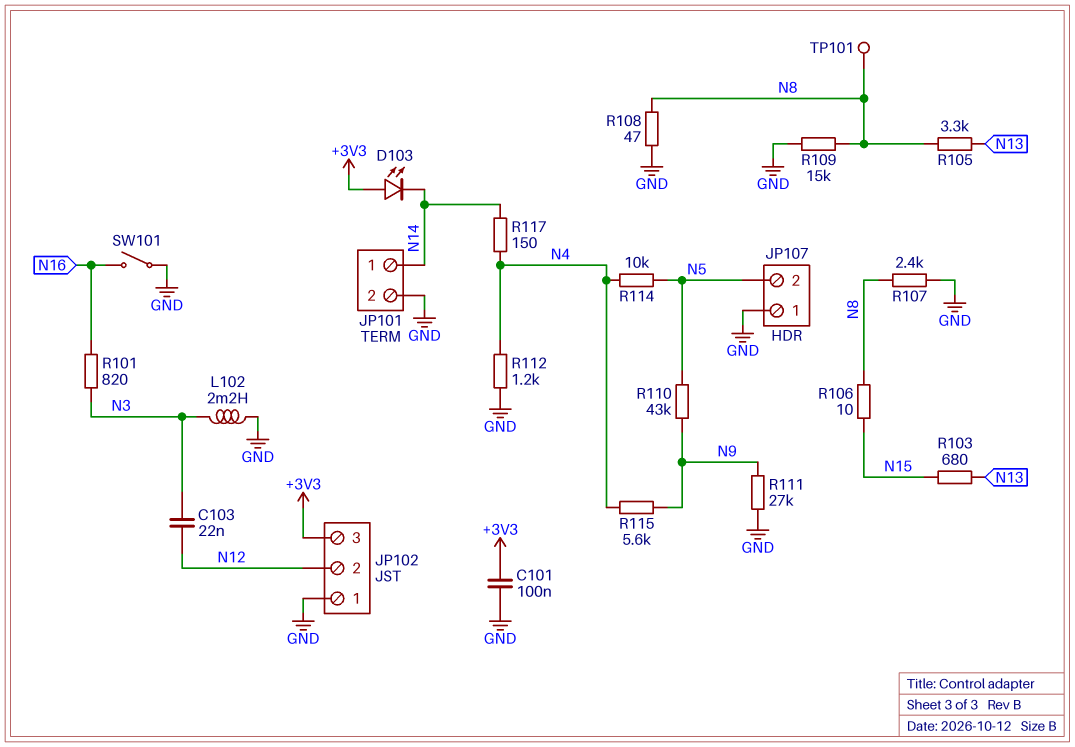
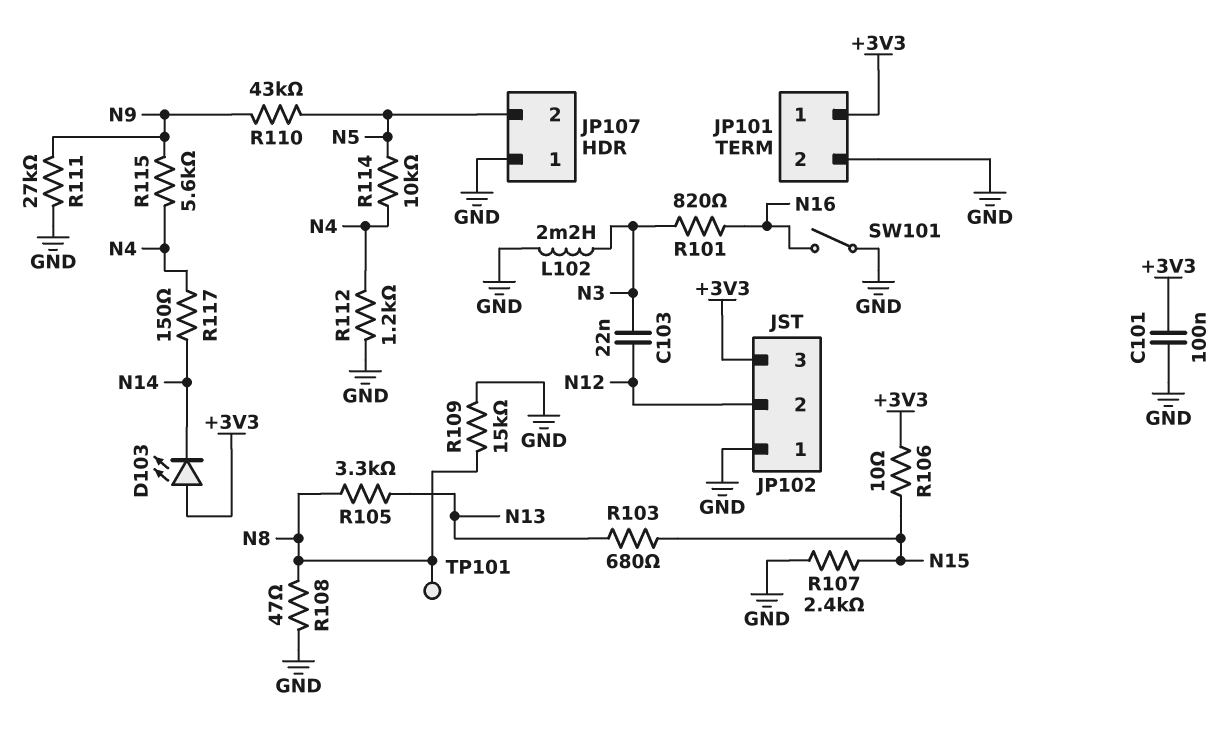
JP101 pin 1: N14 -> +3V3
R106: 10 (N8, N15) -> 10 (+3V3, N15)
R107: 2.4k (GND, N8) -> 2.4k (GND, N15)

